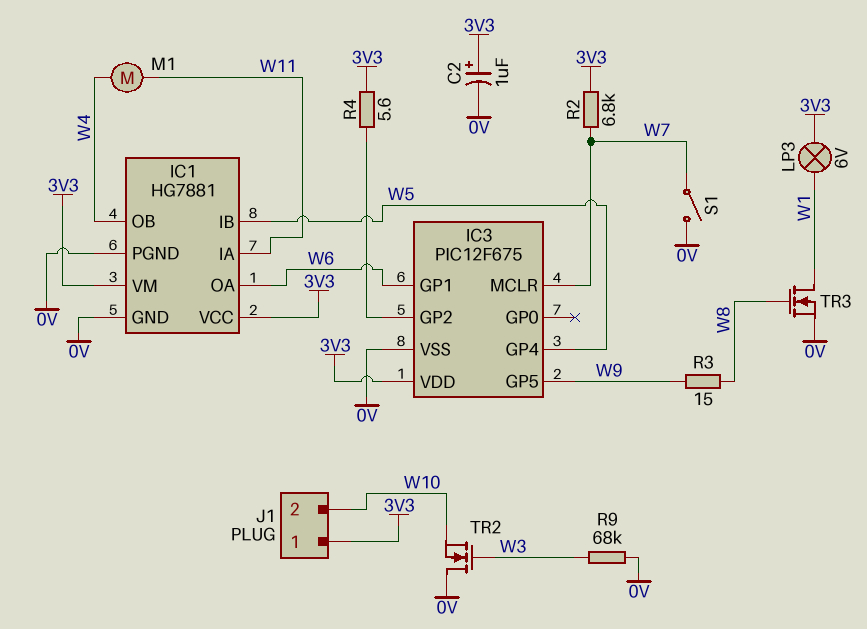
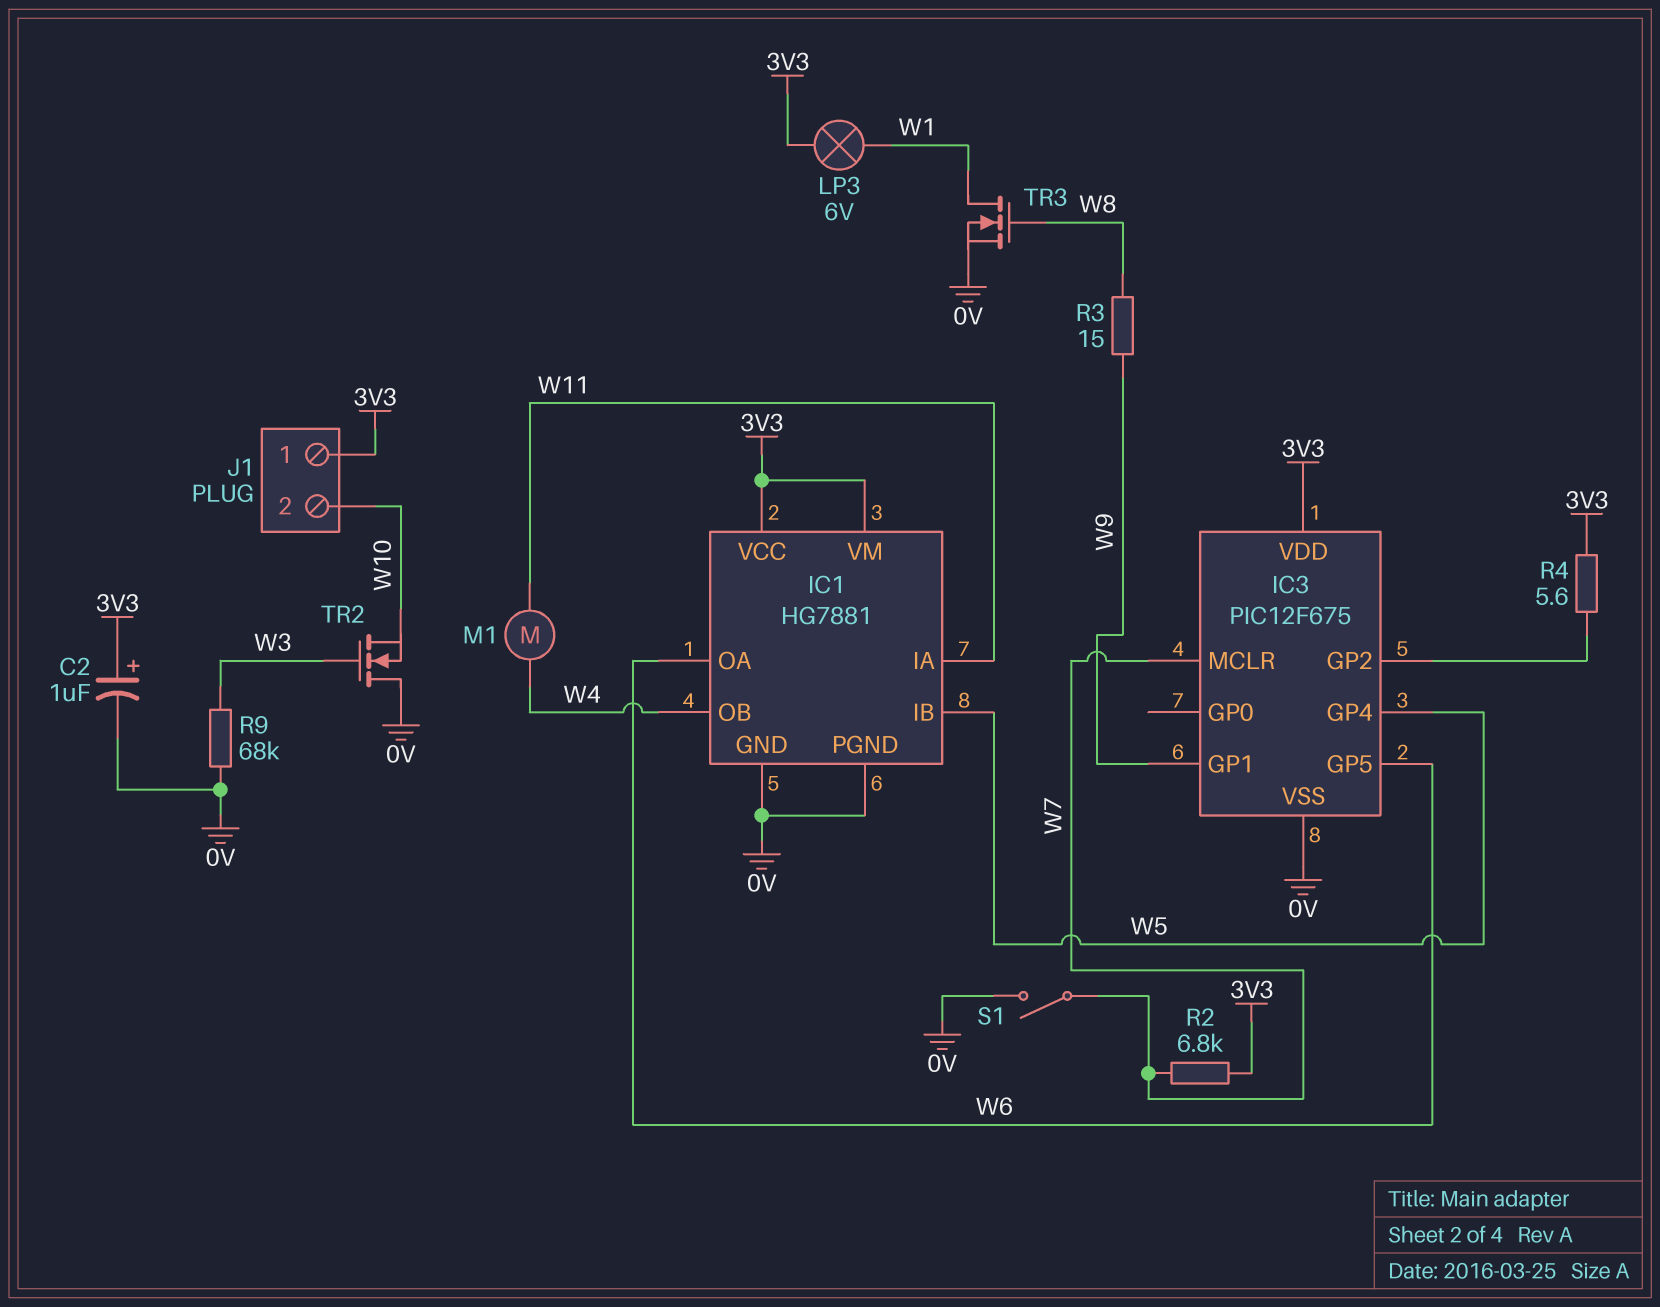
IC3 pin GP1: W6 -> W9
IC3 pin GP5: W9 -> W6

